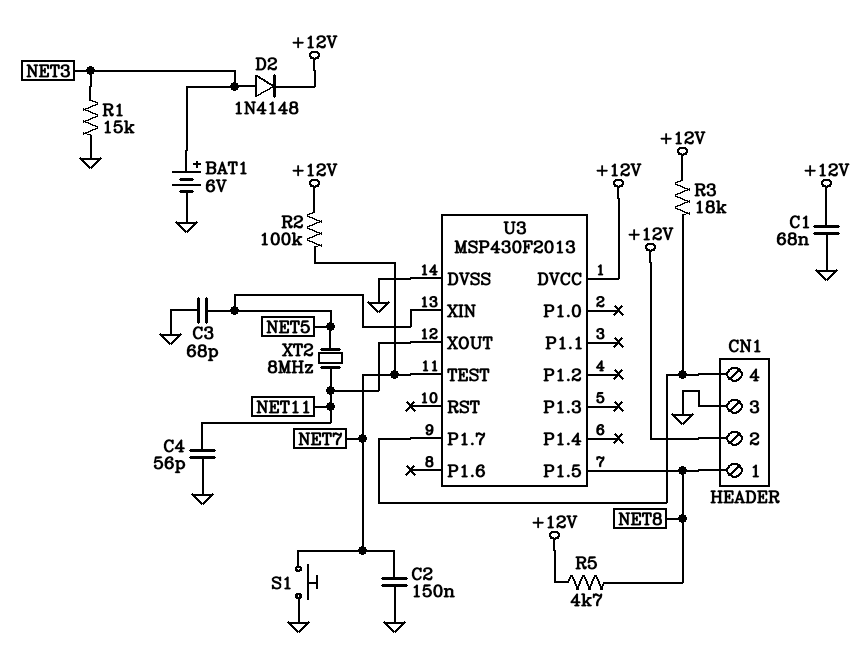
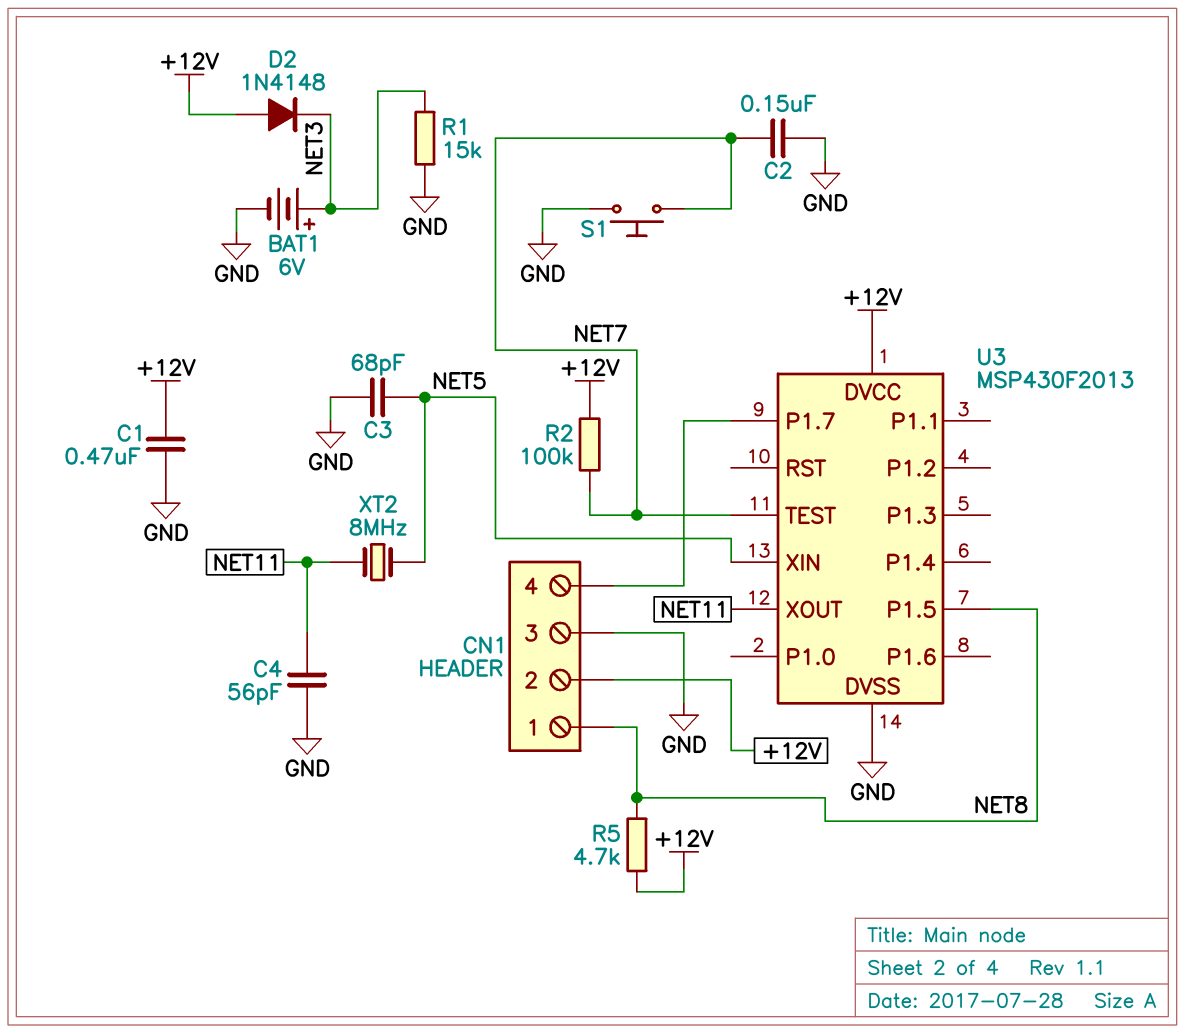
C1: 68nF (+12V, GND) -> 470nF (+12V, GND)
D2: diode 1N4148 (A NET3, K +12V) -> diode 1N4148 (A +12V, K NET3)
R3: 18k (+12V, CN1/4) -> none

